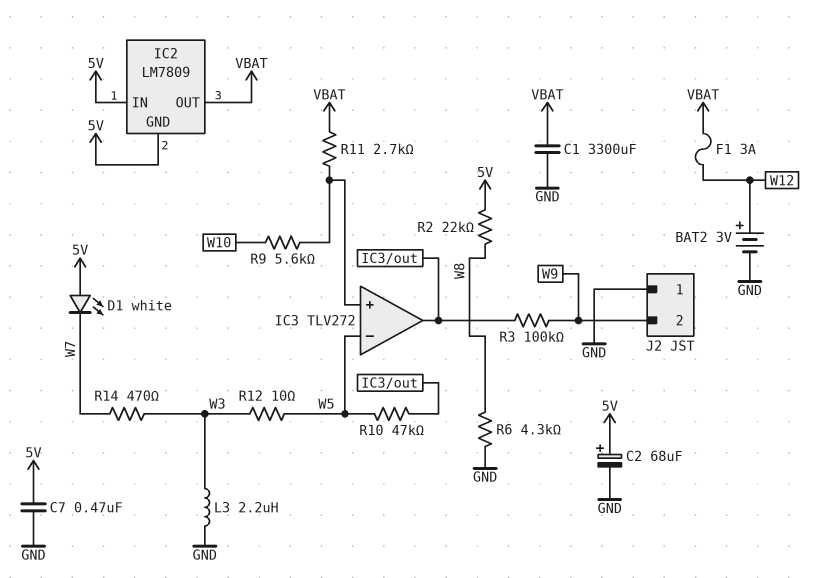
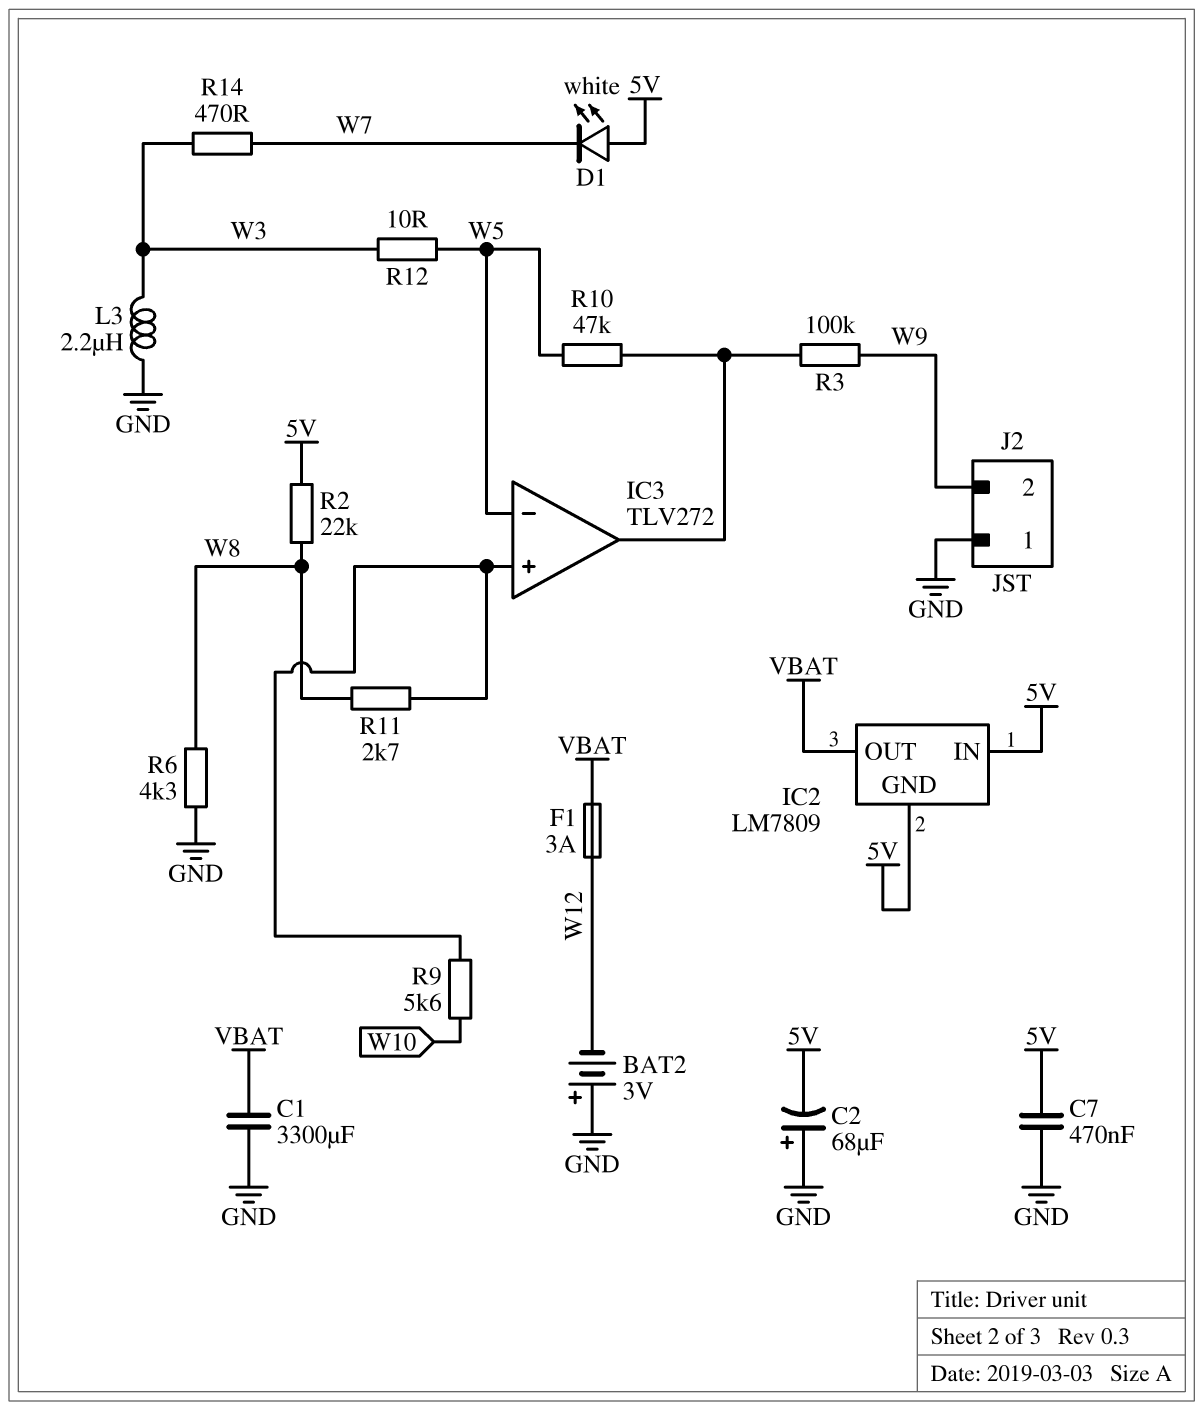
BAT2: 3V (plus W12, minus GND) -> 3V (plus GND, minus W12)
C2: 68uF (plus 5V, minus GND) -> 68uF (plus GND, minus 5V)
R11: 2.7k (IC3/in+, VBAT) -> 2.7k (IC3/in+, W8)

